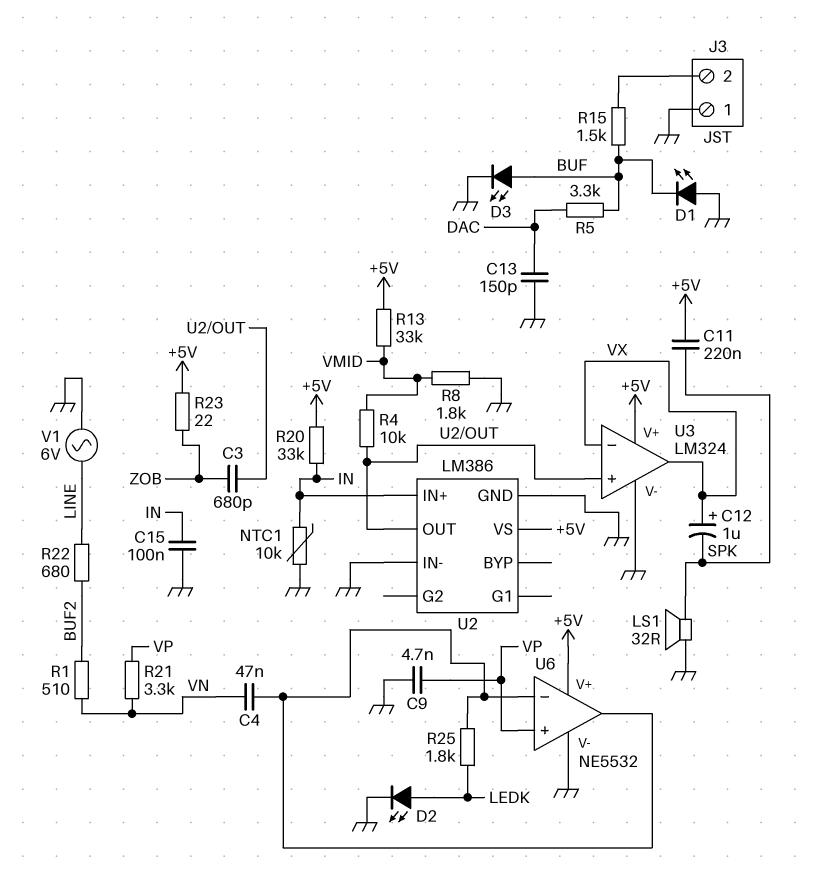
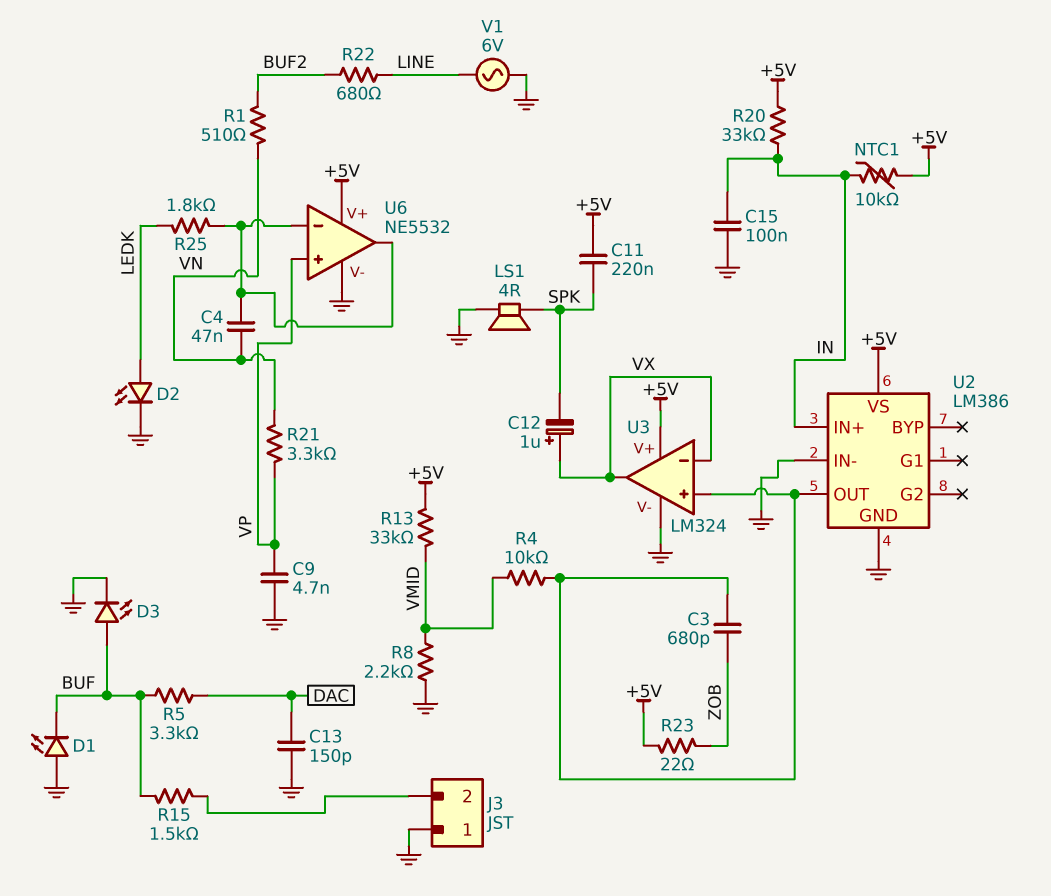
LS1: speaker 32R (GND, SPK) -> speaker 4R (GND, SPK)
NTC1: 10k (GND, IN) -> 10k (+5V, IN)
R8: 1.8k (GND, VMID) -> 2.2k (GND, VMID)

